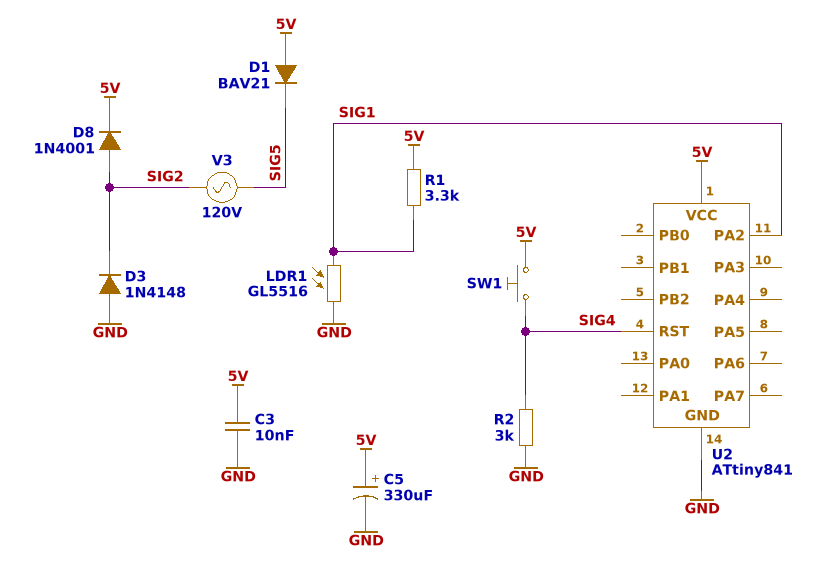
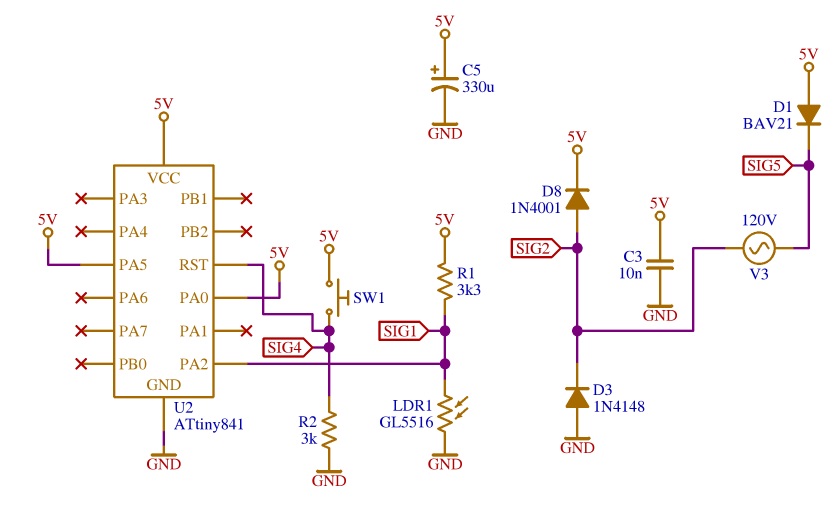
U2 pin PA0: none -> 5V
U2 pin PA5: none -> 5V

